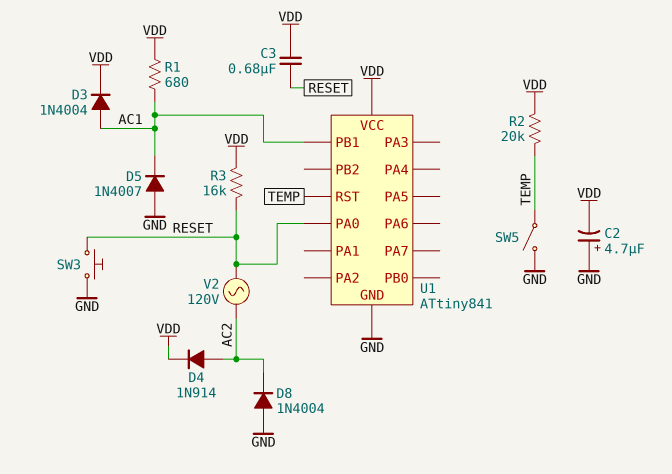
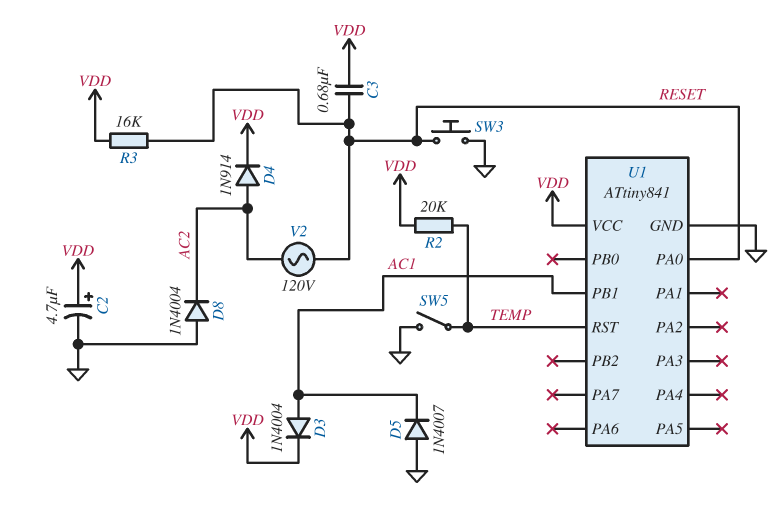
C2: 4.7uF (plus GND, minus VDD) -> 4.7uF (plus VDD, minus GND)
R1: 680 (AC1, VDD) -> none

